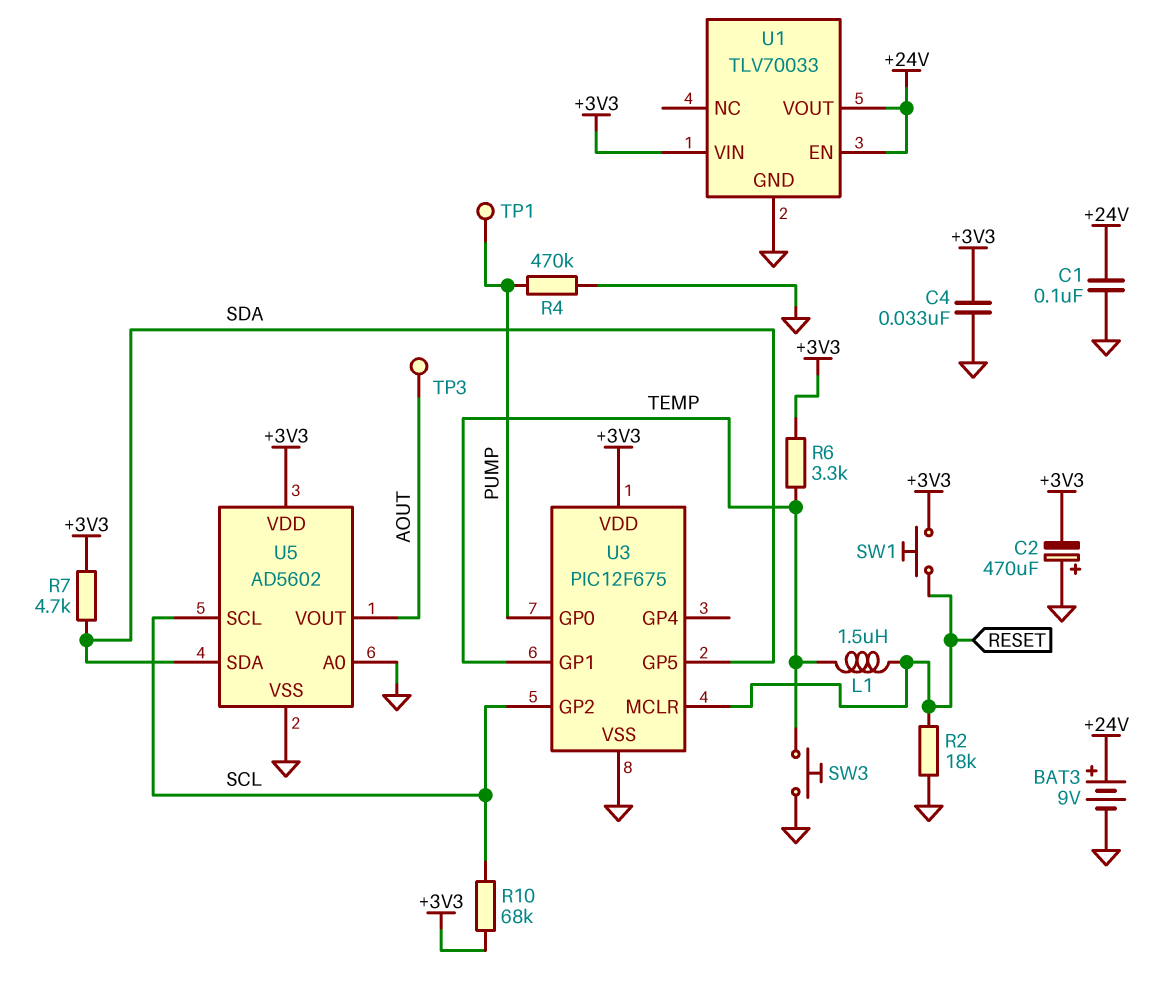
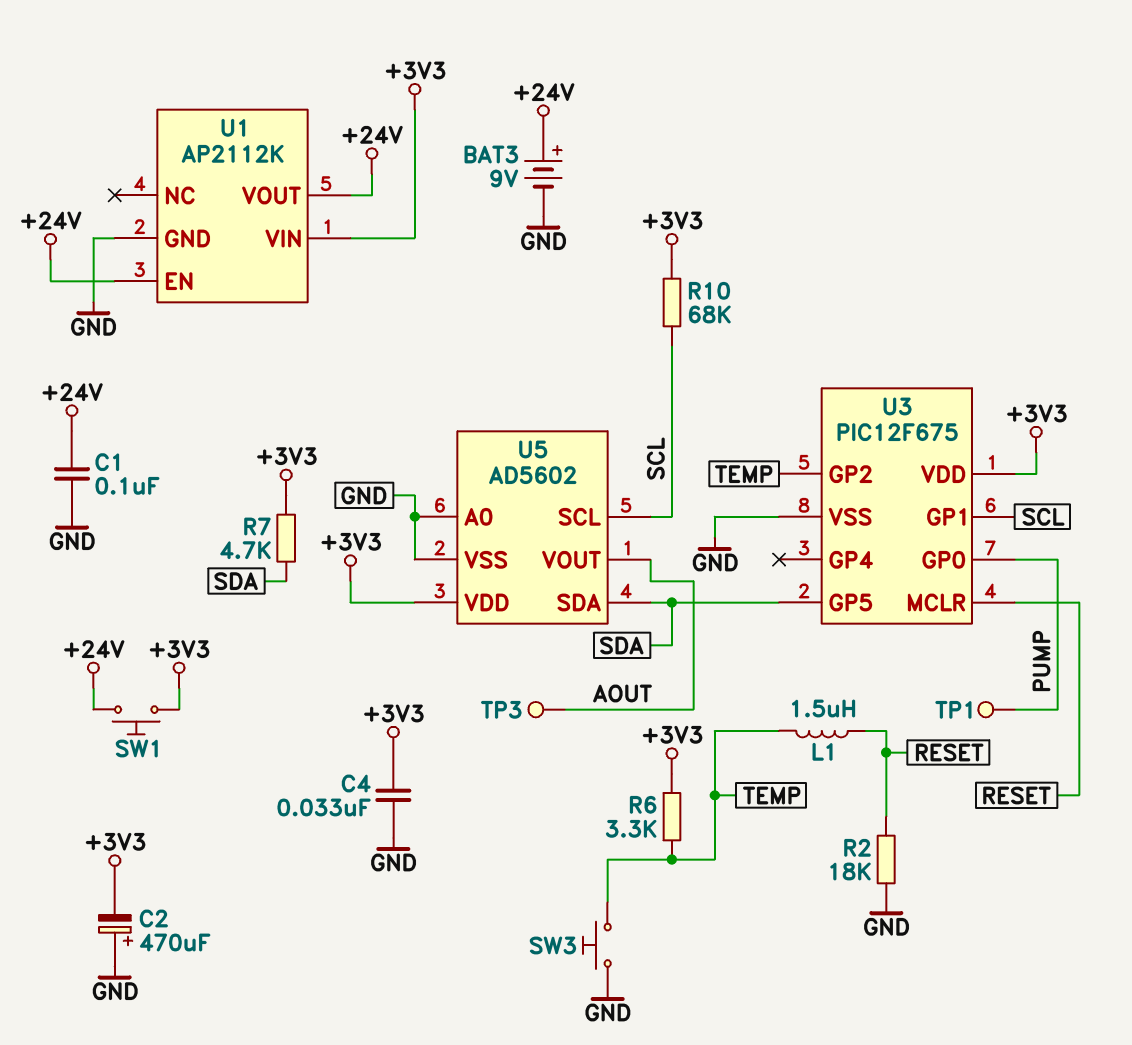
R4: 470k (GND, PUMP) -> none
SW1: button (+3V3, RESET) -> button (+3V3, +24V)
U1: TLV70033 -> AP2112K
U3 pin GP1: TEMP -> SCL
U3 pin GP2: SCL -> TEMP

